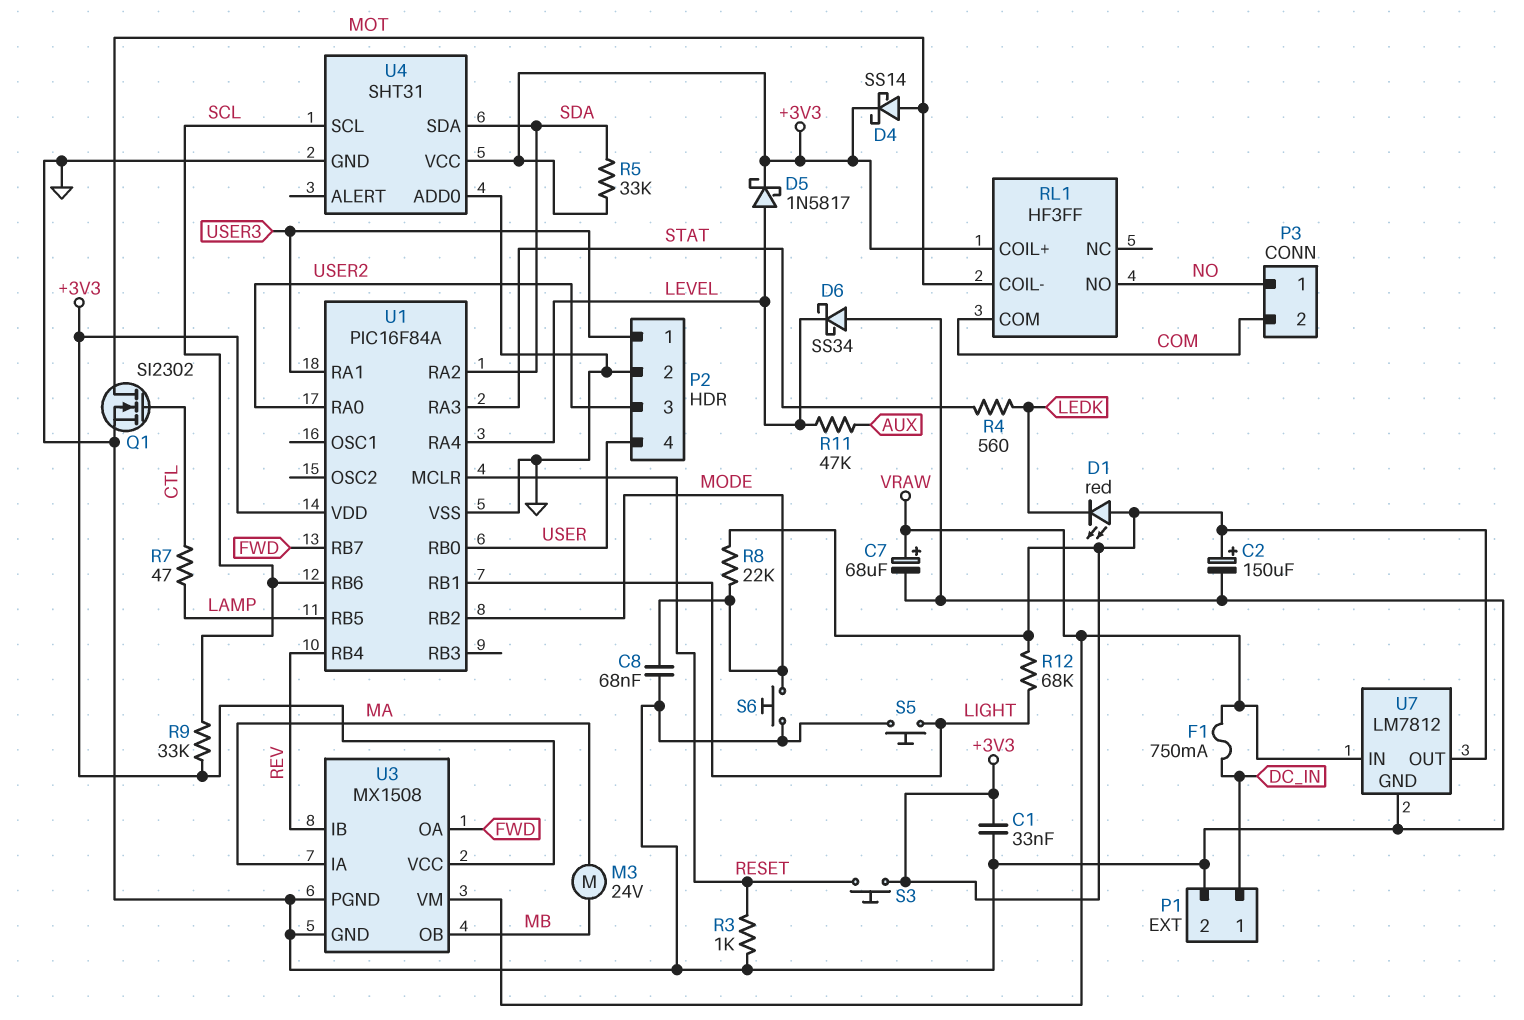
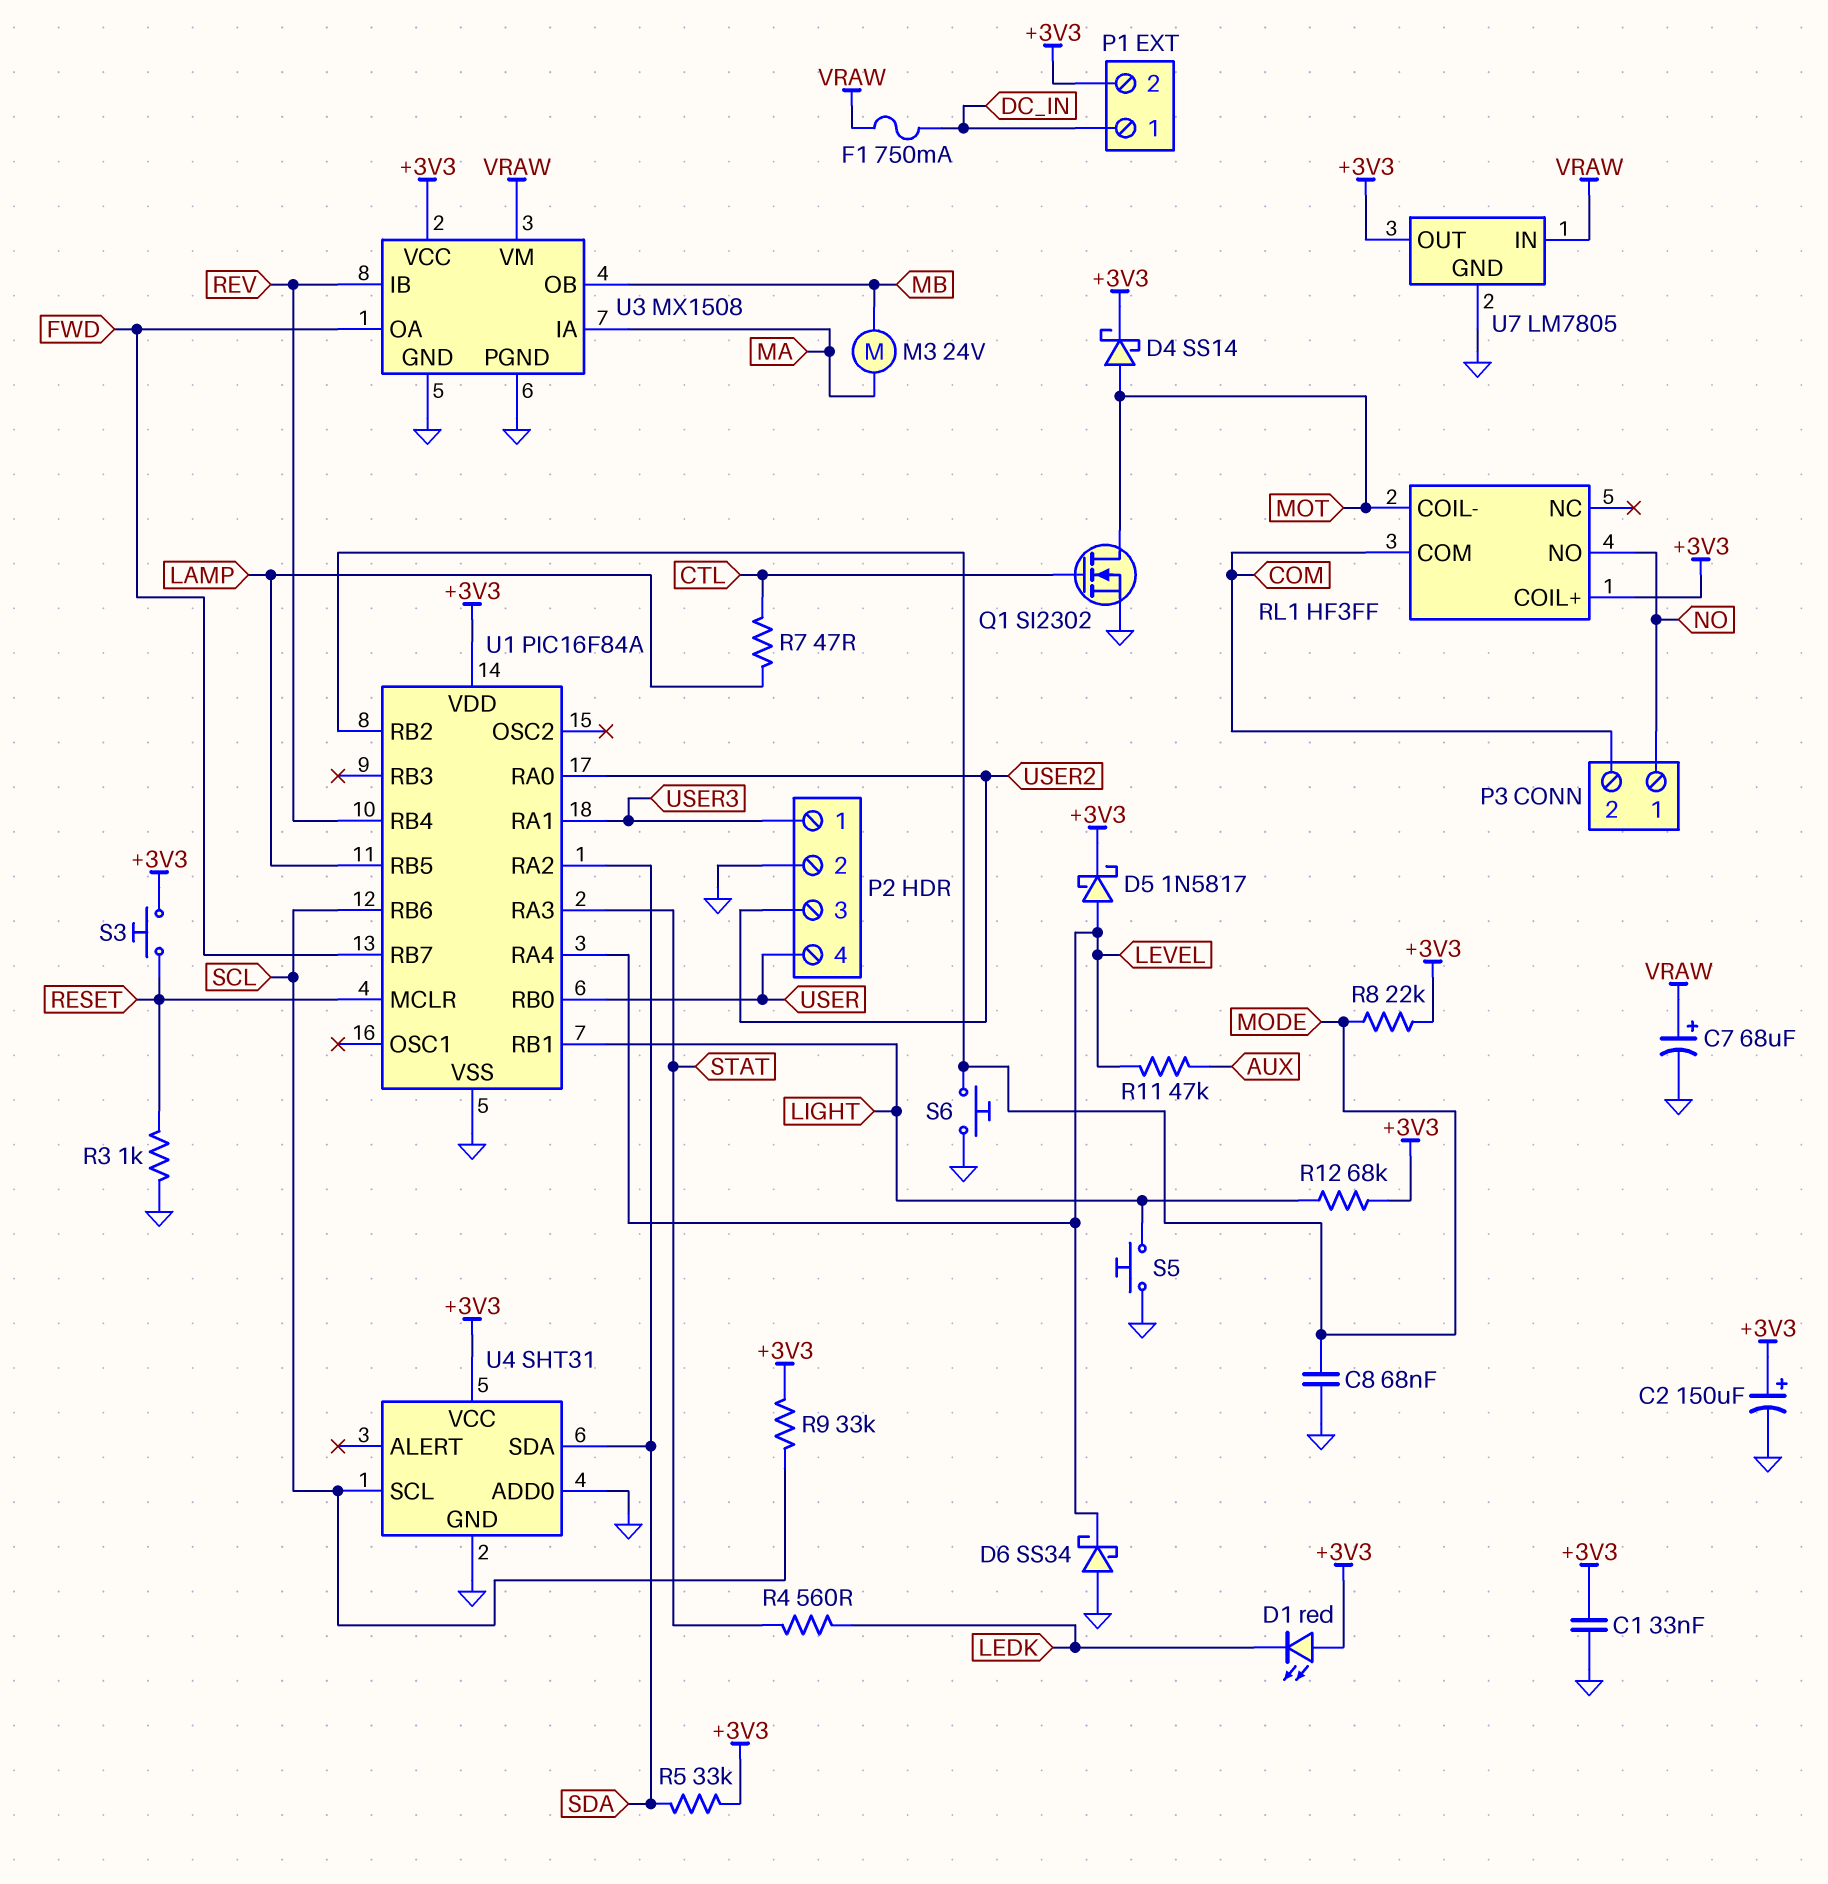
P1 pin 2: GND -> +3V3
U7: LM7812 -> LM7805

